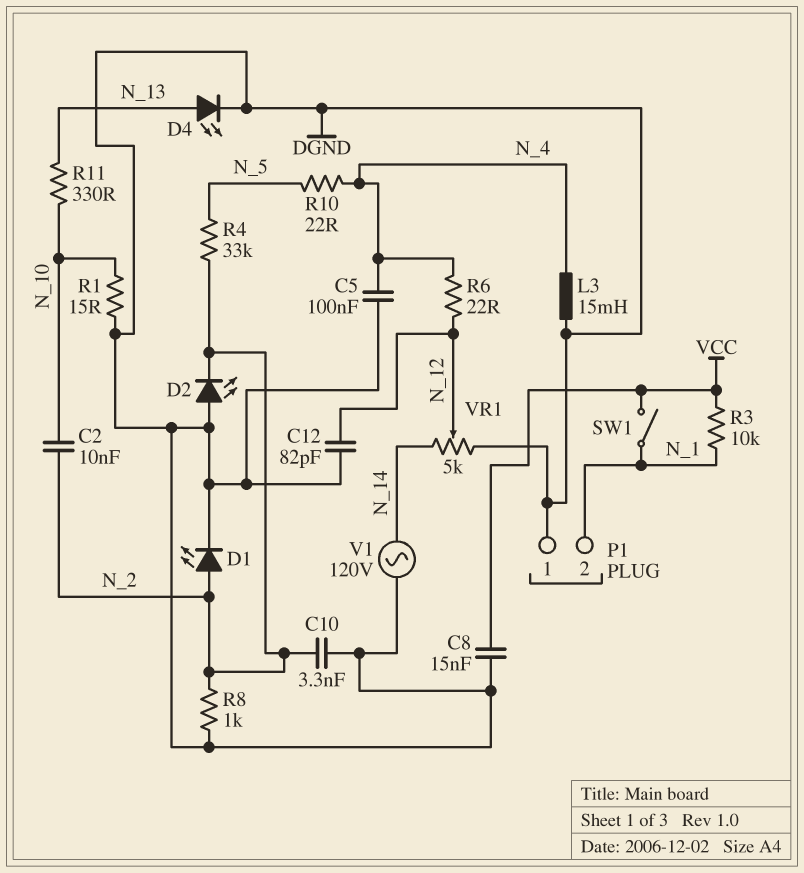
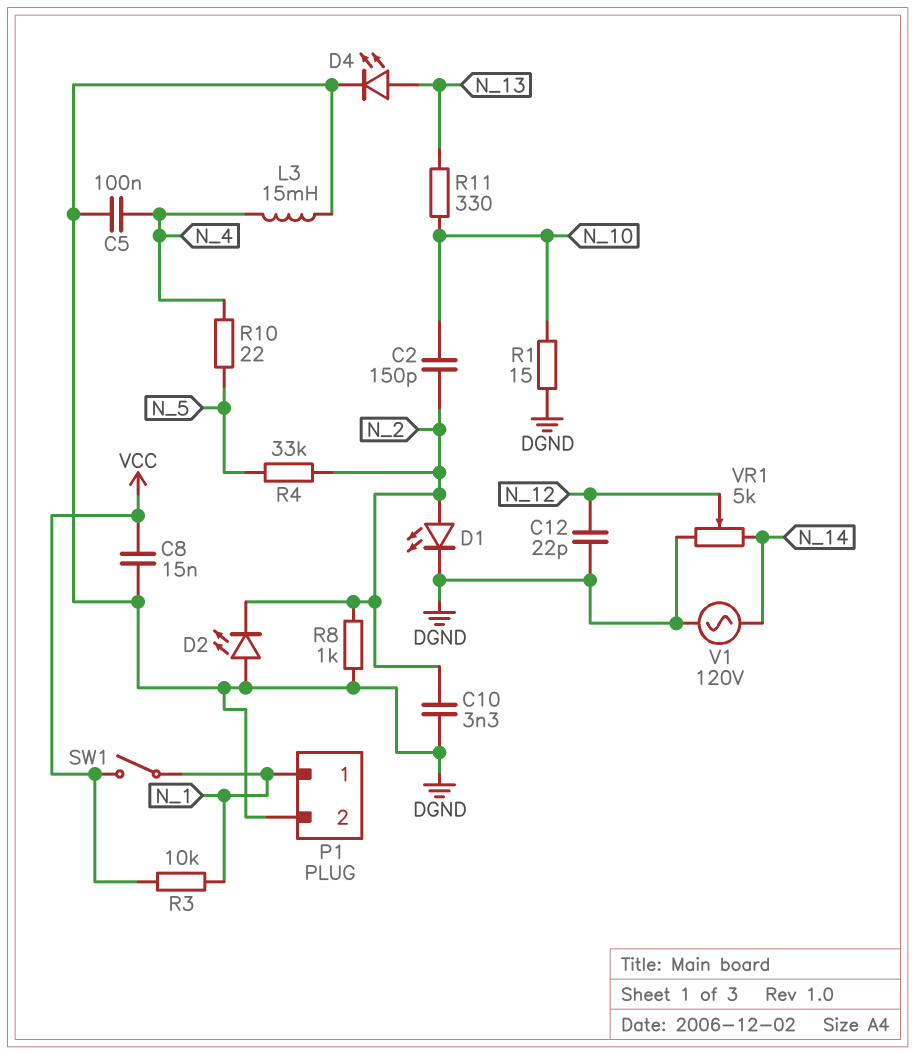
C2: 10nF (N_2, N_10) -> 150pF (N_2, N_10)
C12: 82pF (DGND, N_12) -> 22pF (DGND, N_12)
P1 pin 1: DGND -> N_1
P1 pin 2: N_1 -> DGND
R6: 22 (N_4, N_12) -> none

